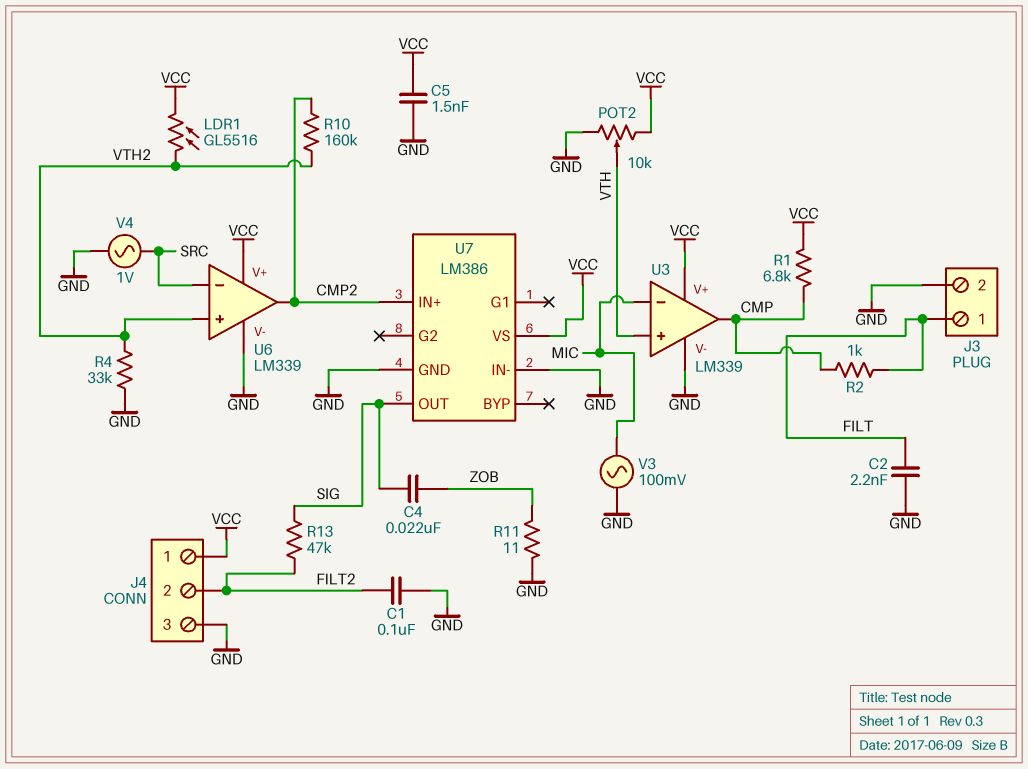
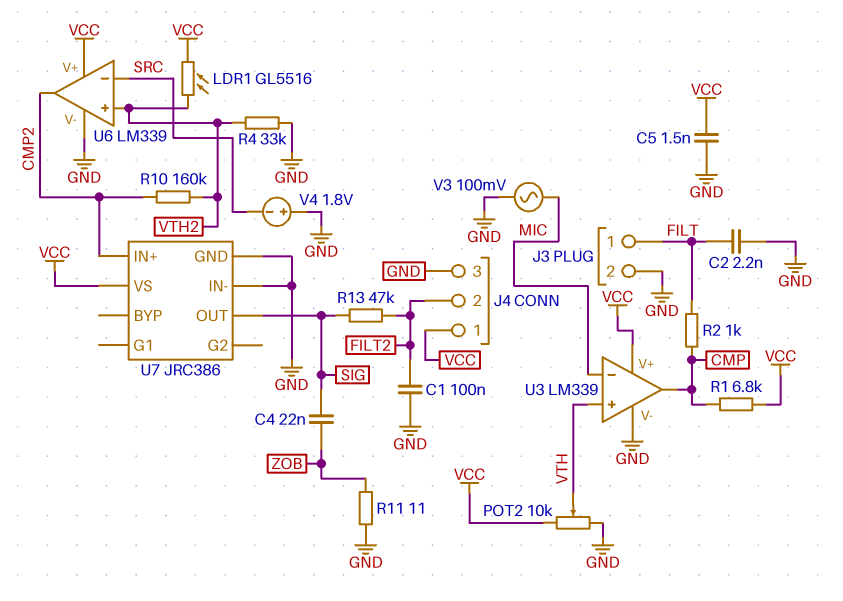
U7: LM386 -> JRC386
V4: AC 1V (GND, SRC) -> 1.8V (plus GND, minus SRC)

